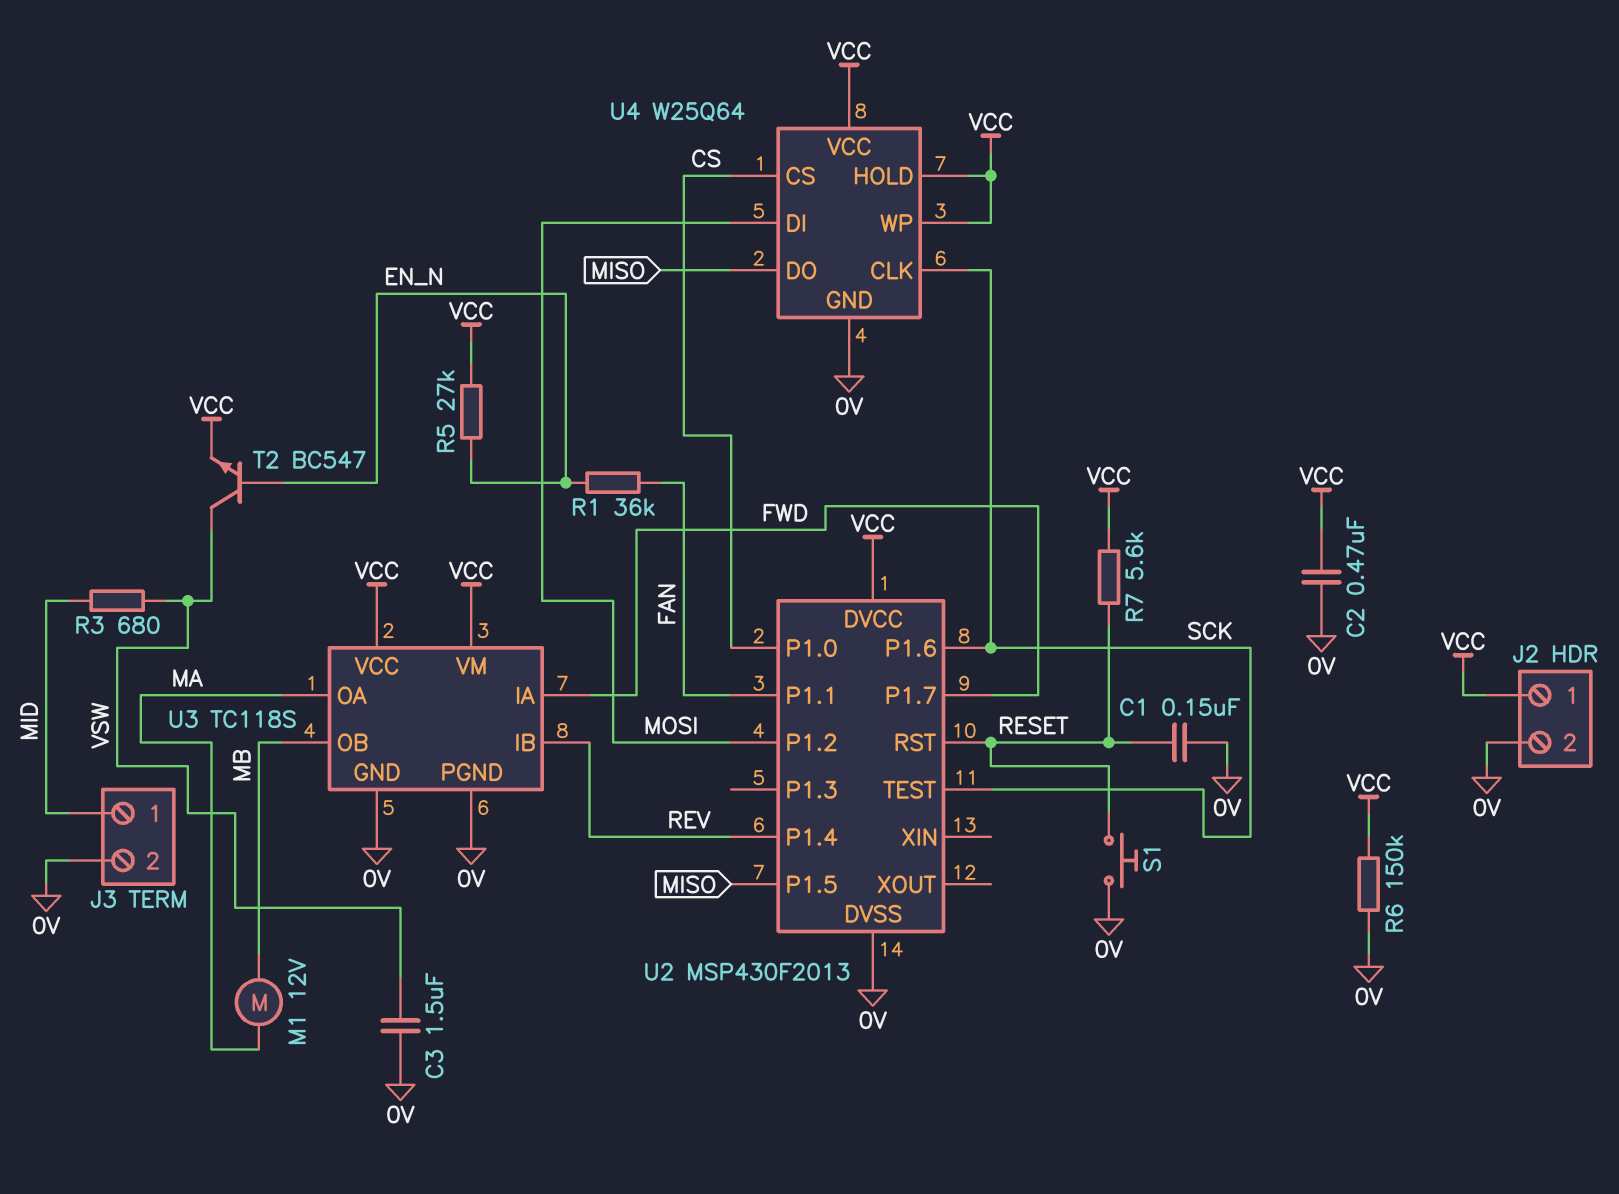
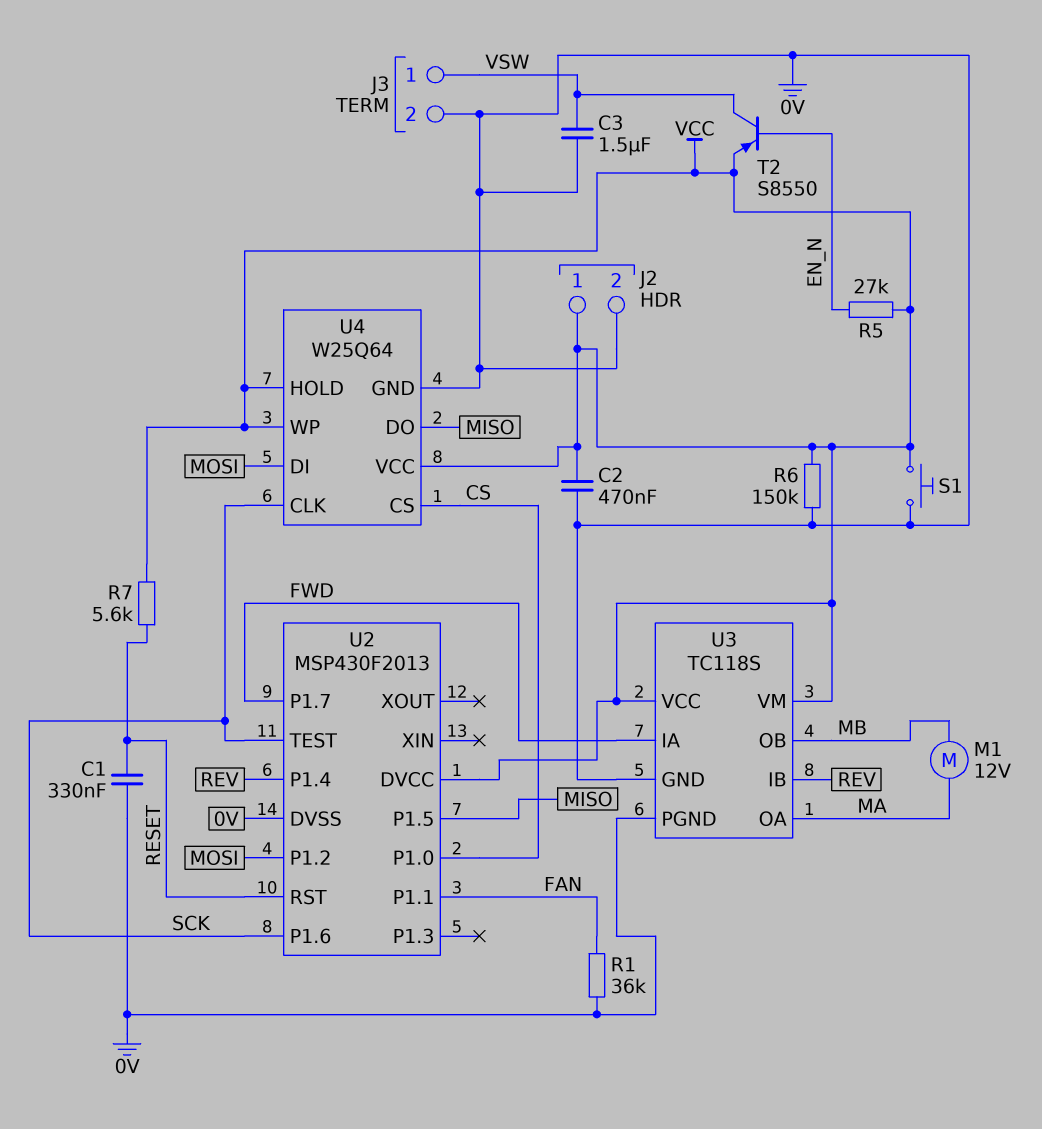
C1: 150nF (0V, RESET) -> 330nF (0V, RESET)
J3 pin 1: MID -> VSW
R1: 36k (EN_N, FAN) -> 36k (0V, FAN)
R3: 680 (MID, VSW) -> none
S1: button (0V, RESET) -> button (0V, VCC)
T2: NPN BC547 (B EN_N, C VSW, E VCC) -> PNP S8550 (B EN_N, C VSW, E VCC)

